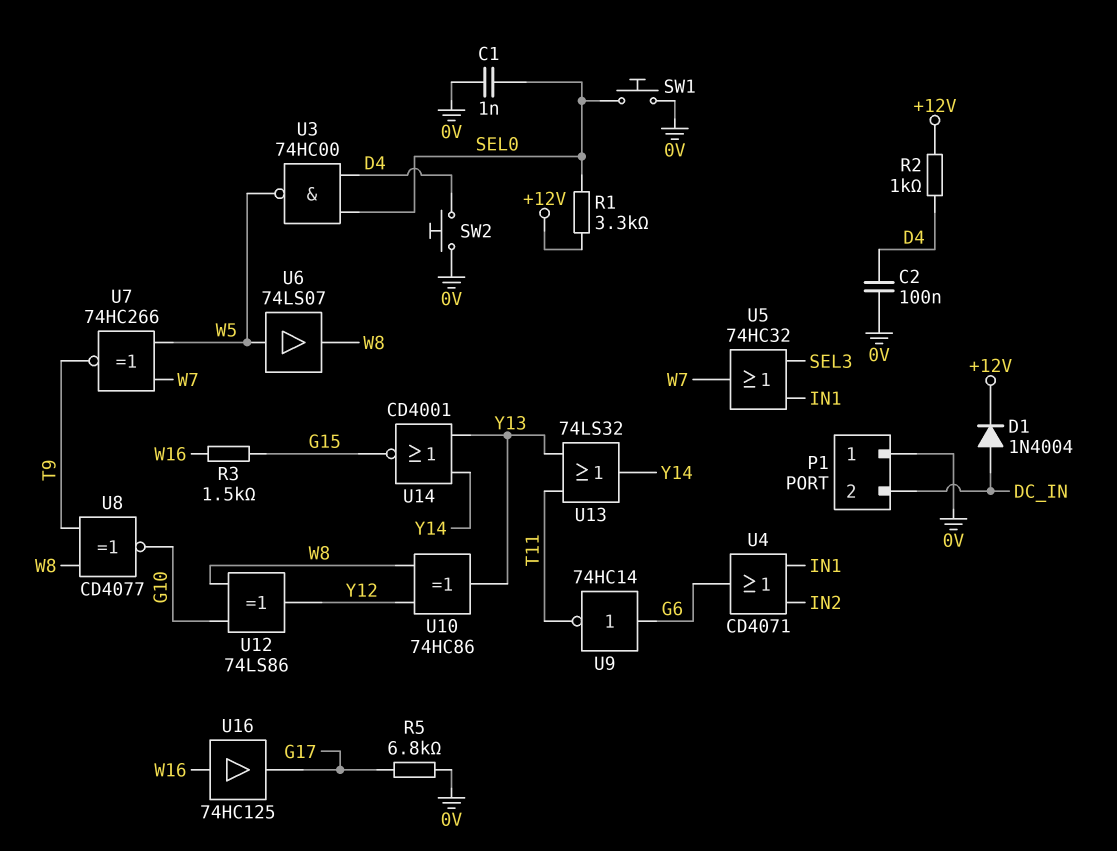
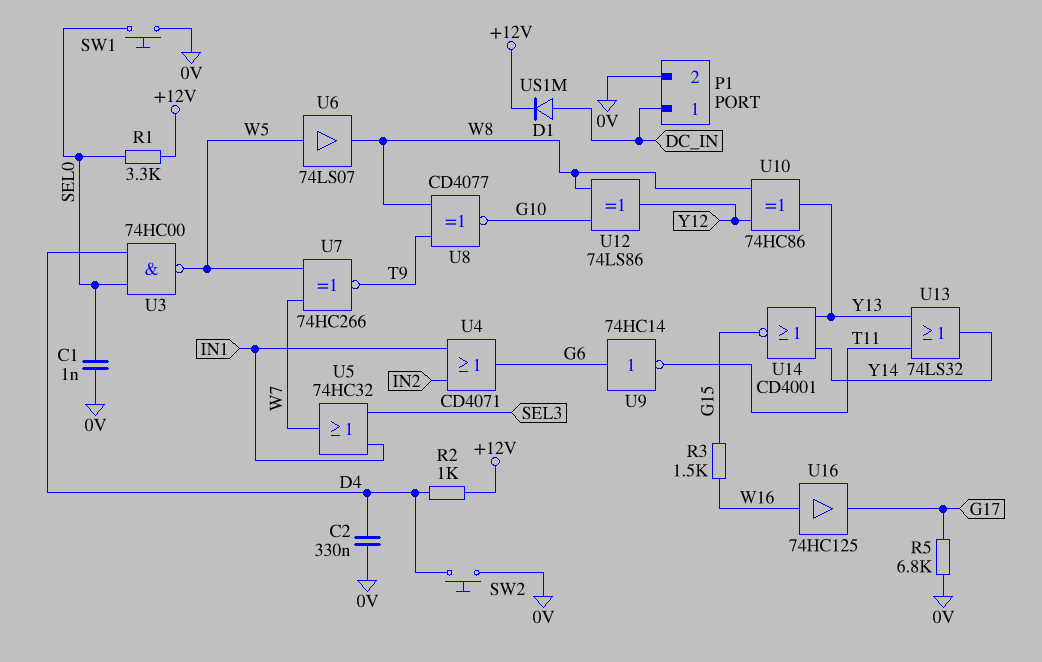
C2: 100nF (0V, D4) -> 330nF (0V, D4)
D1: diode 1N4004 (A DC_IN, K +12V) -> diode US1M (A DC_IN, K +12V)
P1 pin 1: 0V -> DC_IN
P1 pin 2: DC_IN -> 0V

